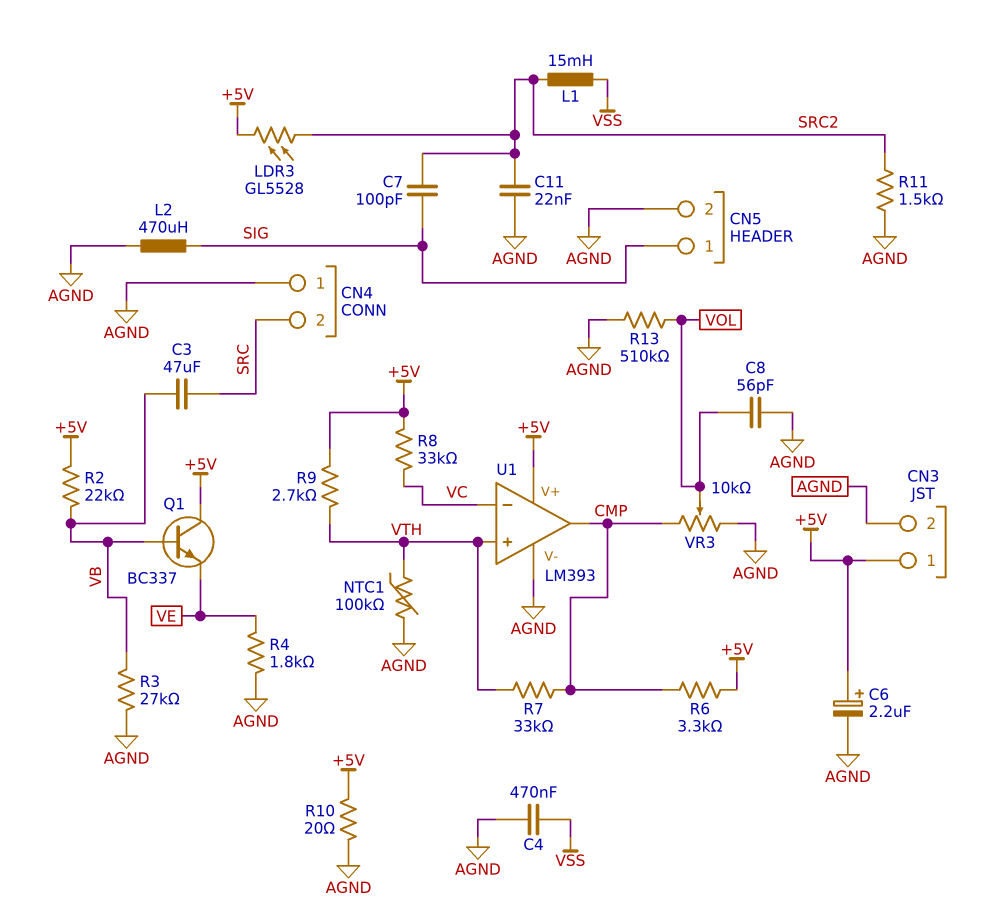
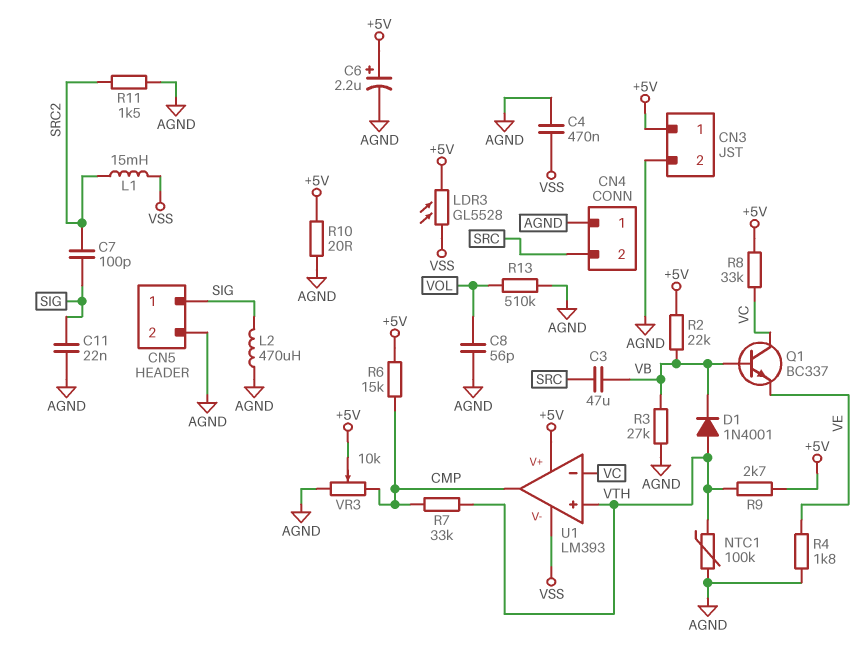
C11: 22nF (AGND, SRC2) -> 22nF (AGND, SIG)
D1: none -> diode 1N4001 (A VTH, K VB)
LDR3: GL5528 (+5V, SRC2) -> GL5528 (+5V, VSS)
Q1: NPN BC337 (B VB, C +5V, E VE) -> NPN BC337 (B VB, C VC, E VE)
R6: 3.3k (+5V, CMP) -> 15k (+5V, CMP)
U1 pin V-: AGND -> VSS
VR3: 10k (AGND, CMP, wiper VOL) -> 10k (AGND, CMP, wiper +5V)

